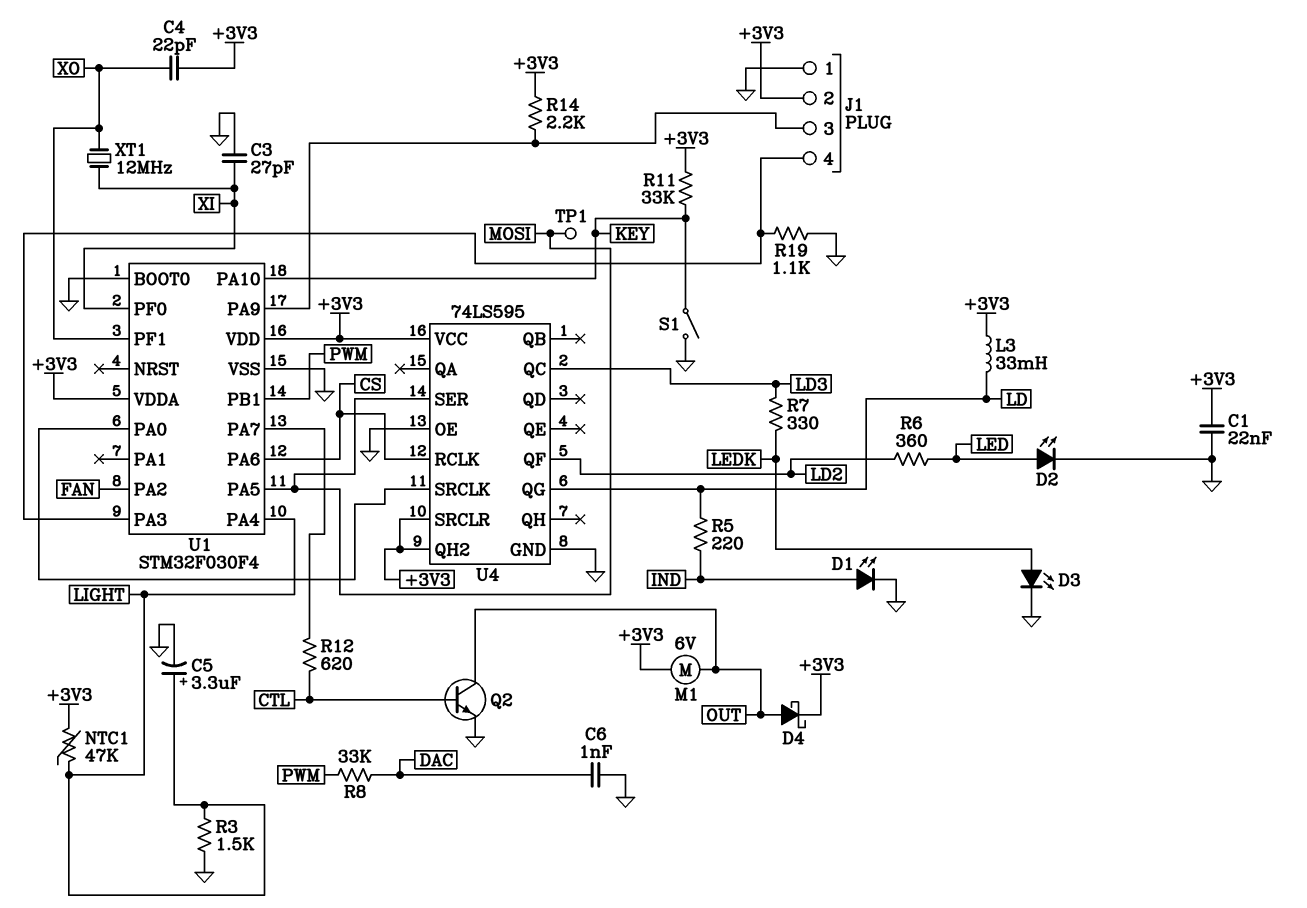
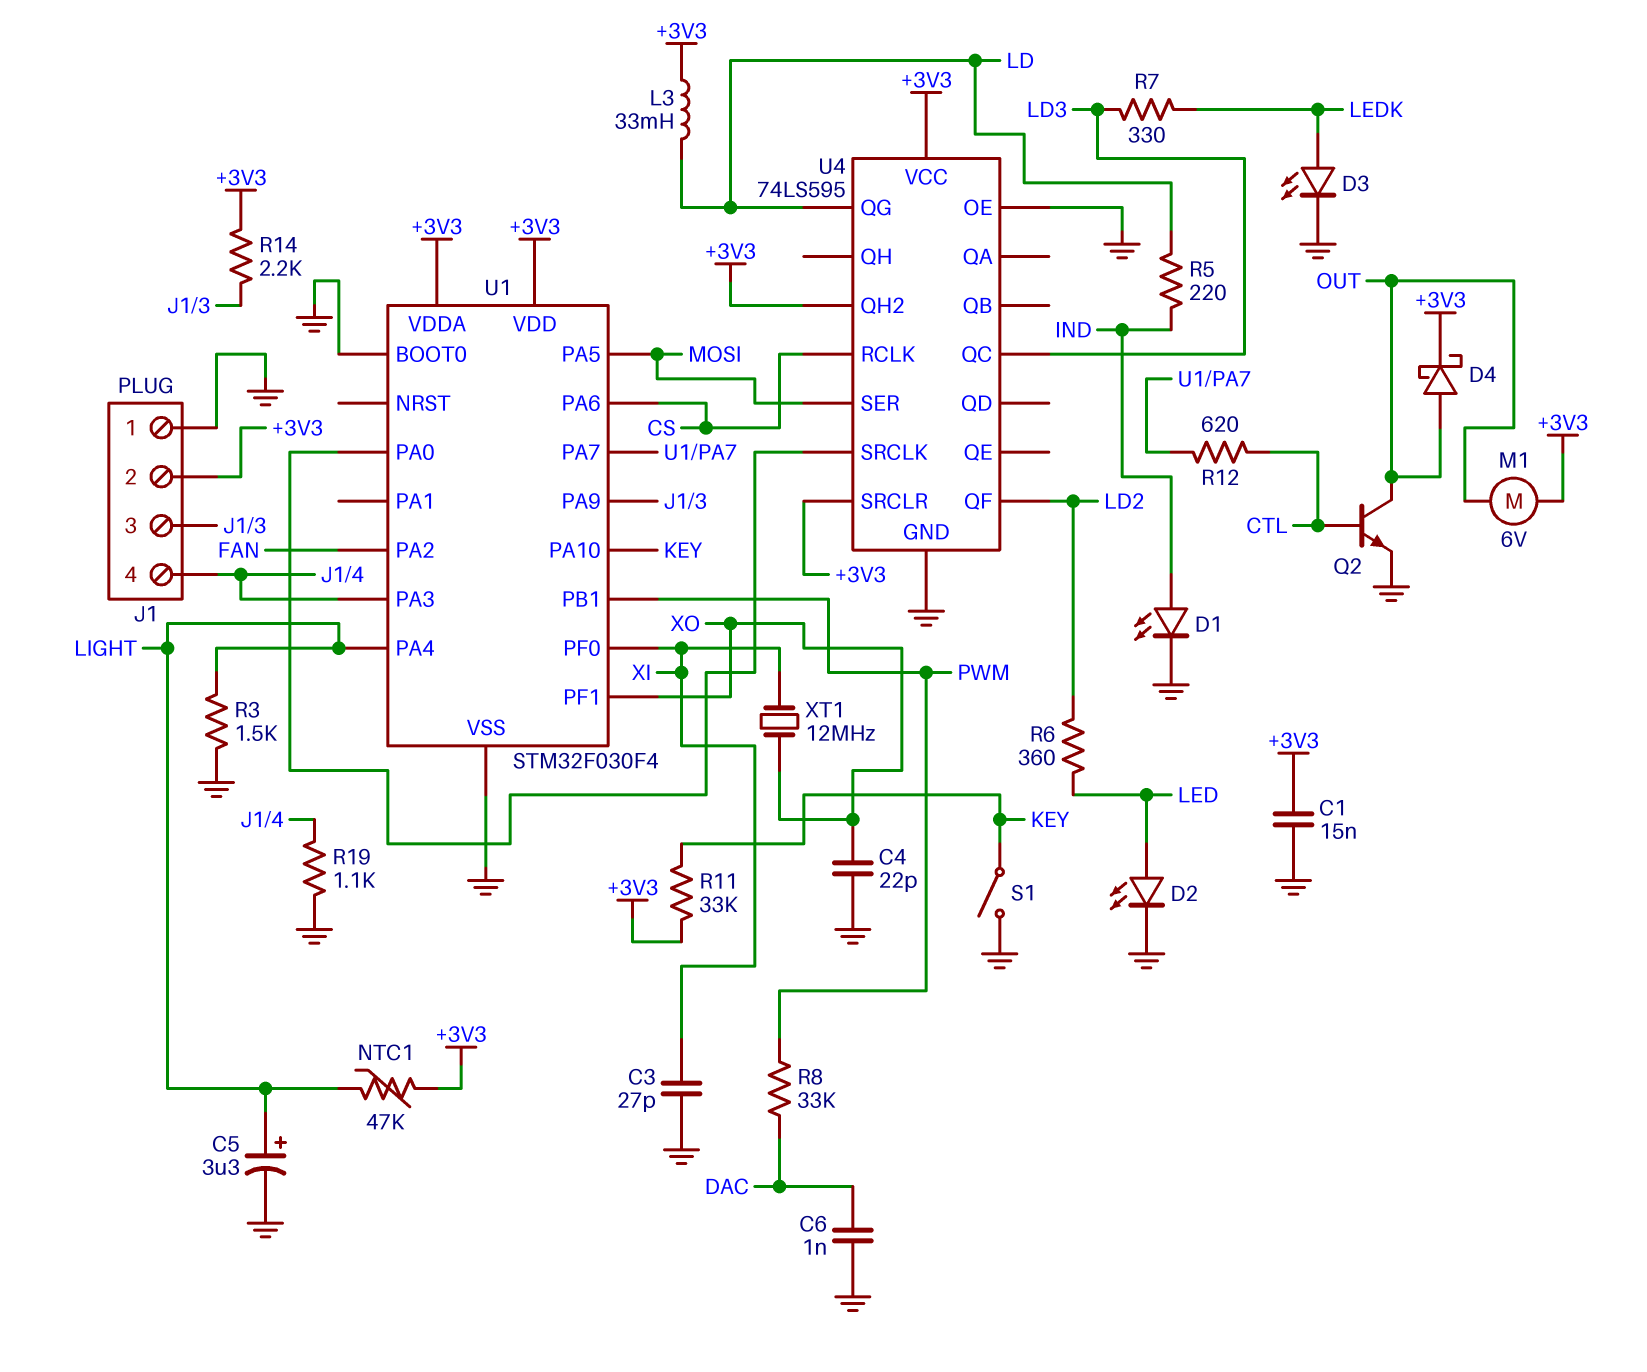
C1: 22nF (+3V3, GND) -> 15nF (+3V3, GND)
C4: 22pF (+3V3, XO) -> 22pF (GND, XO)
TP1: test point (MOSI) -> none

